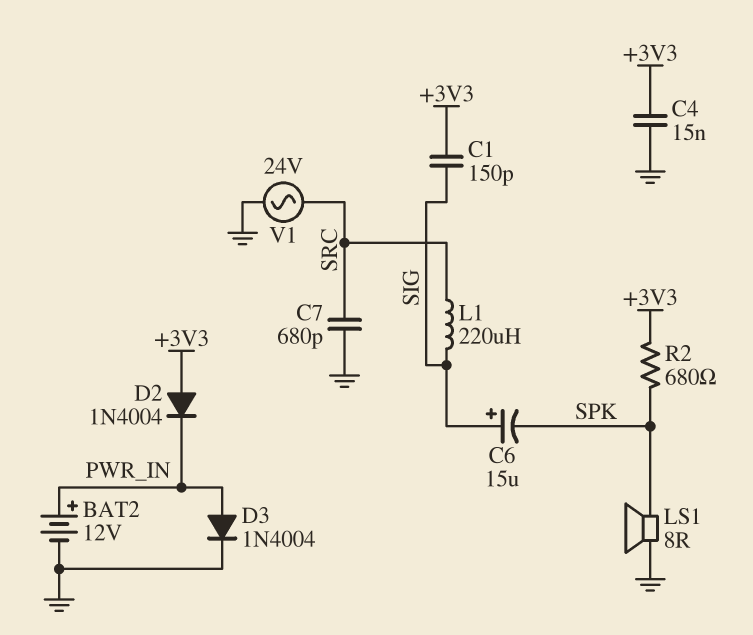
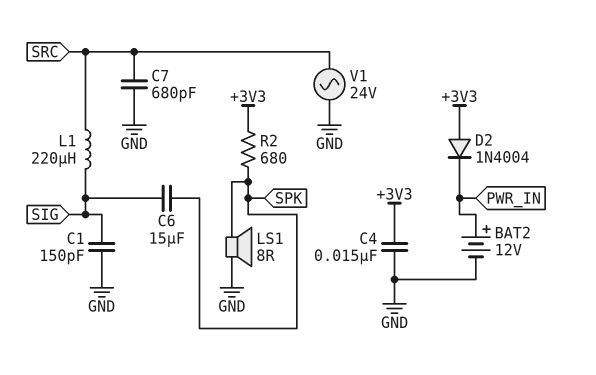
C1: 150pF (+3V3, SIG) -> 150pF (GND, SIG)
C6: 15uF (plus SIG, minus SPK) -> 15uF (SIG, SPK)
D3: diode 1N4004 (A PWR_IN, K GND) -> none

